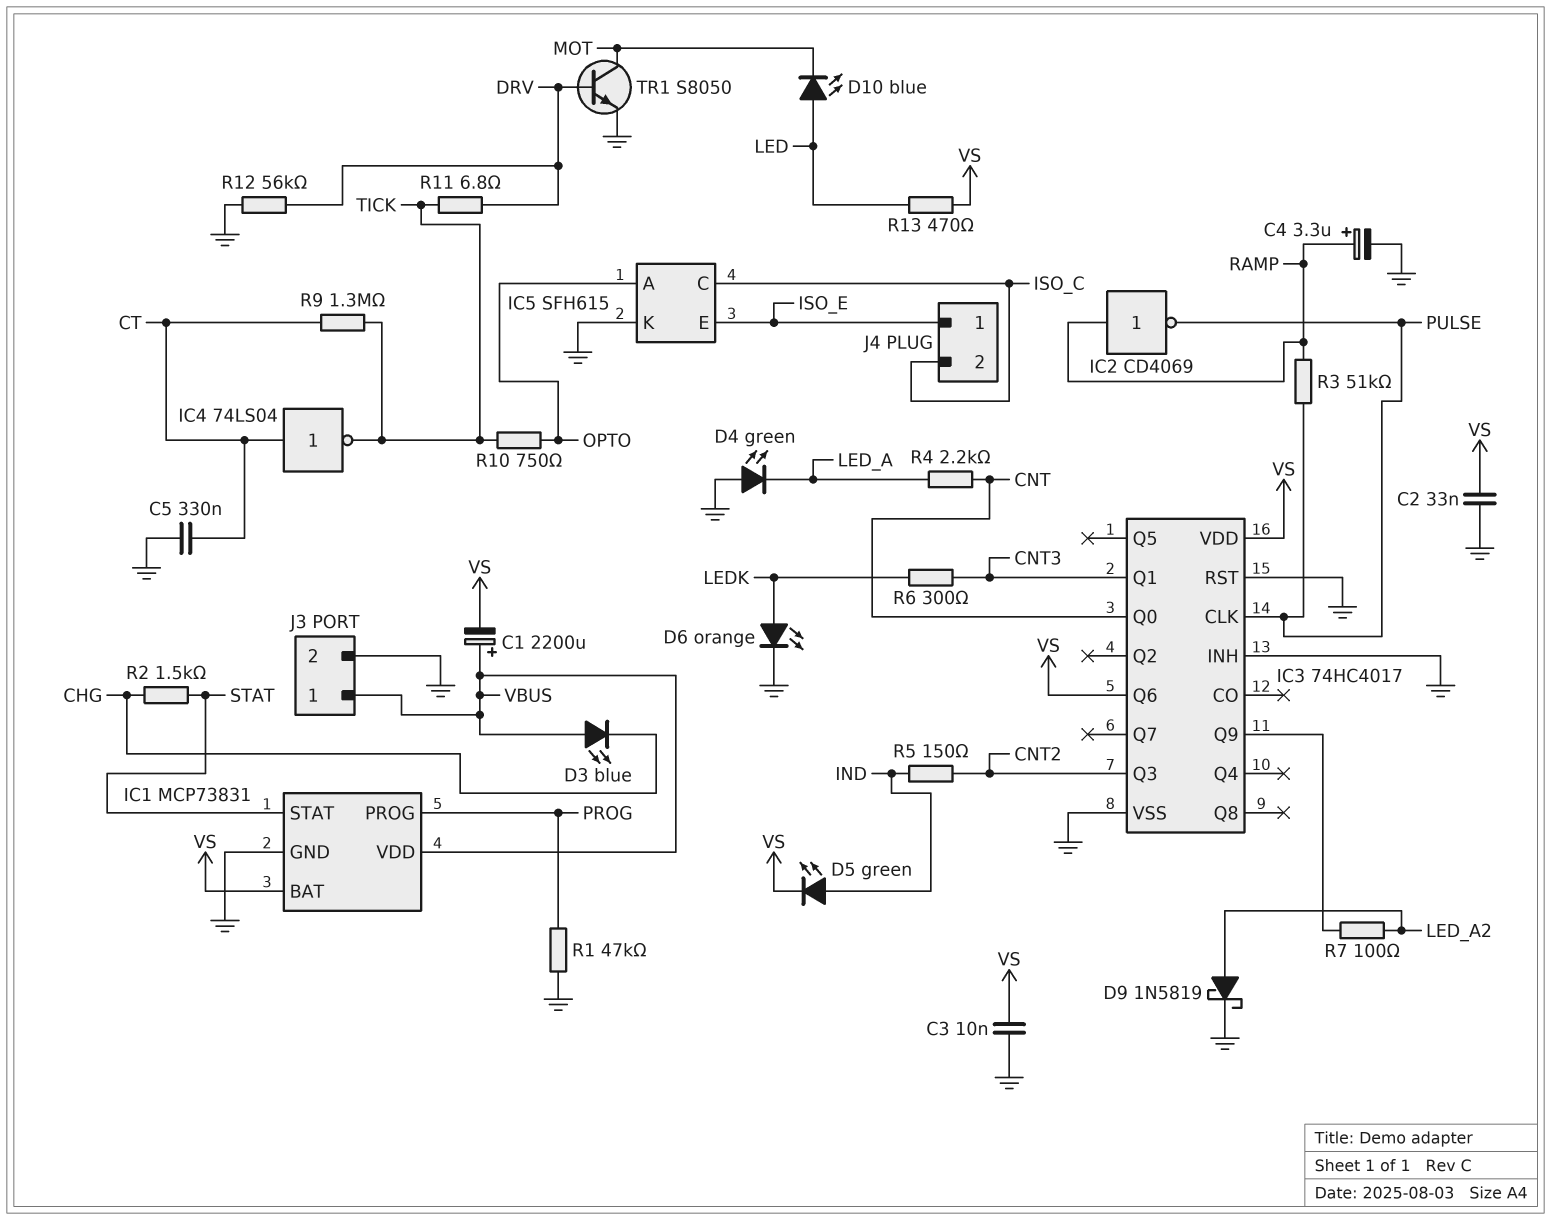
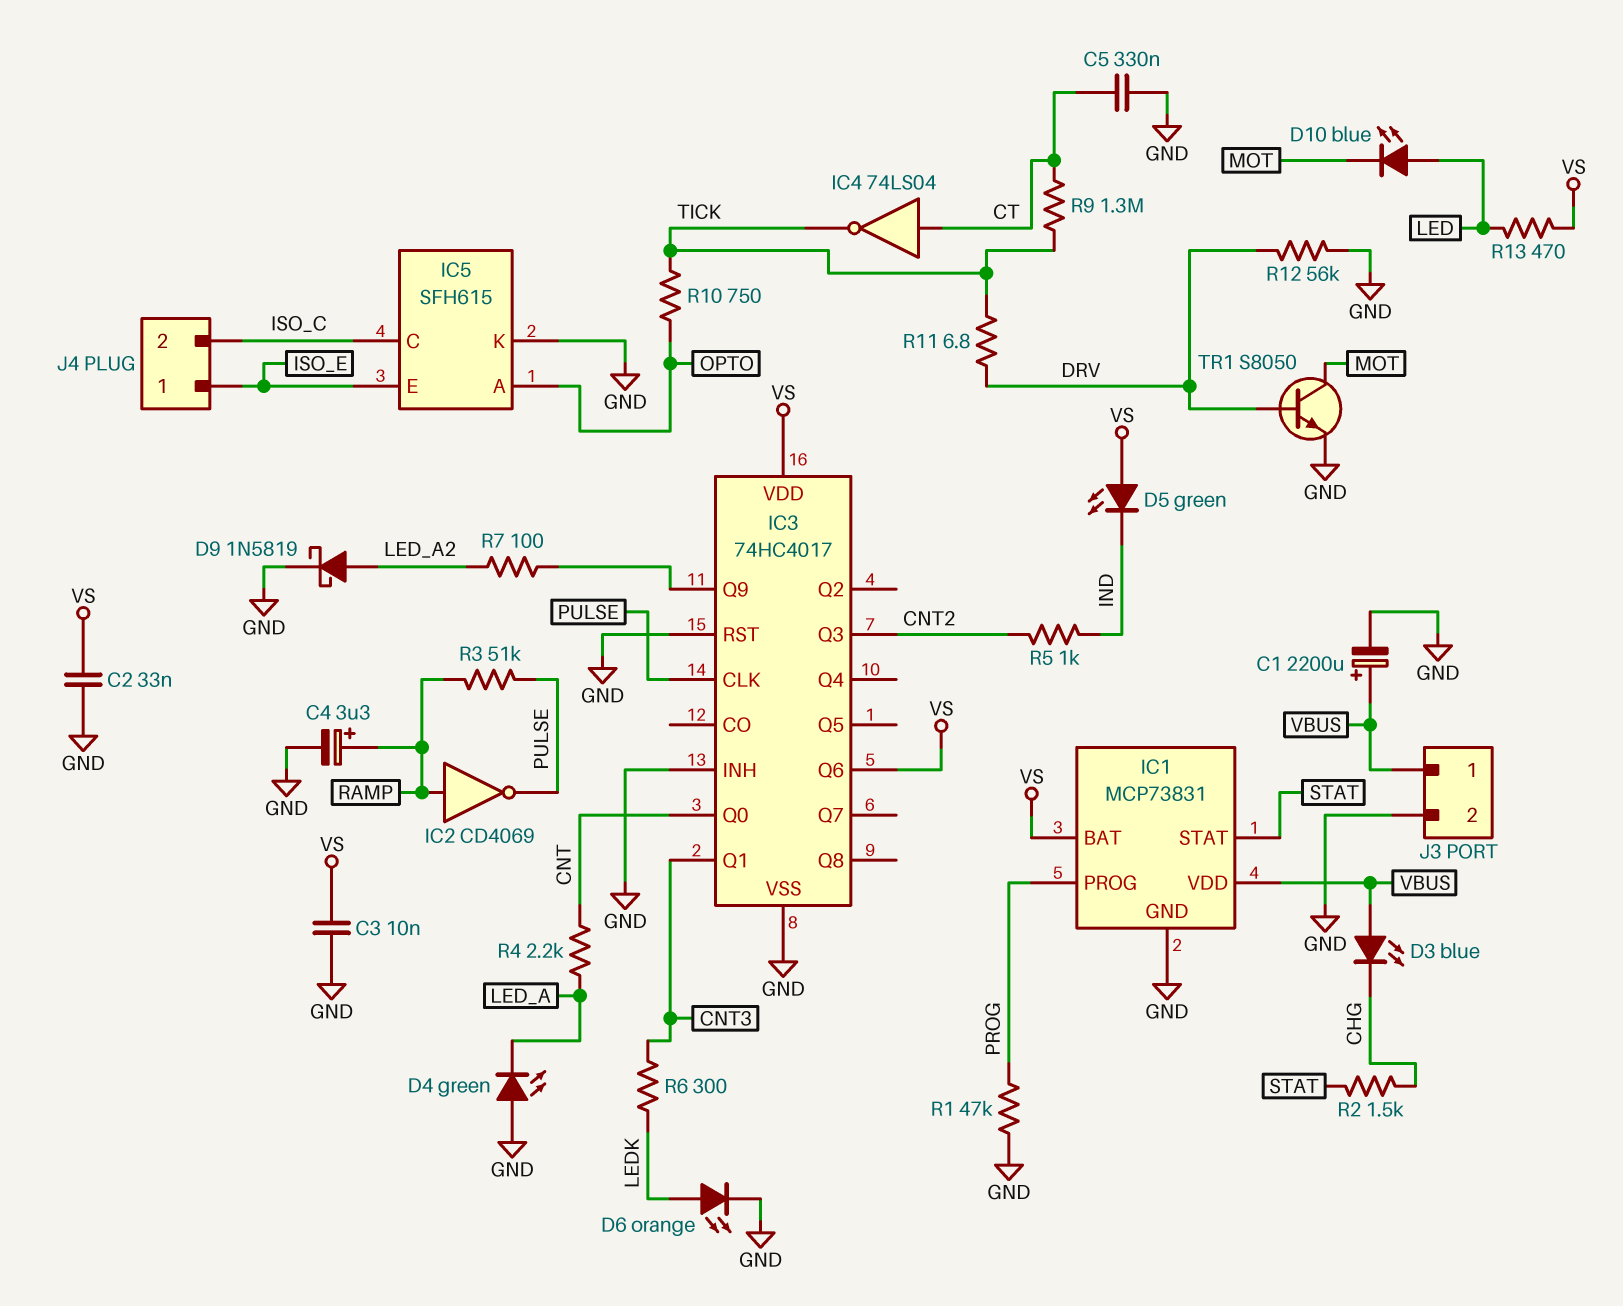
C1: 2200uF (plus VBUS, minus VS) -> 2200uF (plus VBUS, minus GND)
D5: LED green (A IND, K VS) -> LED green (A VS, K IND)
R5: 150 (CNT2, IND) -> 1k (CNT2, IND)

